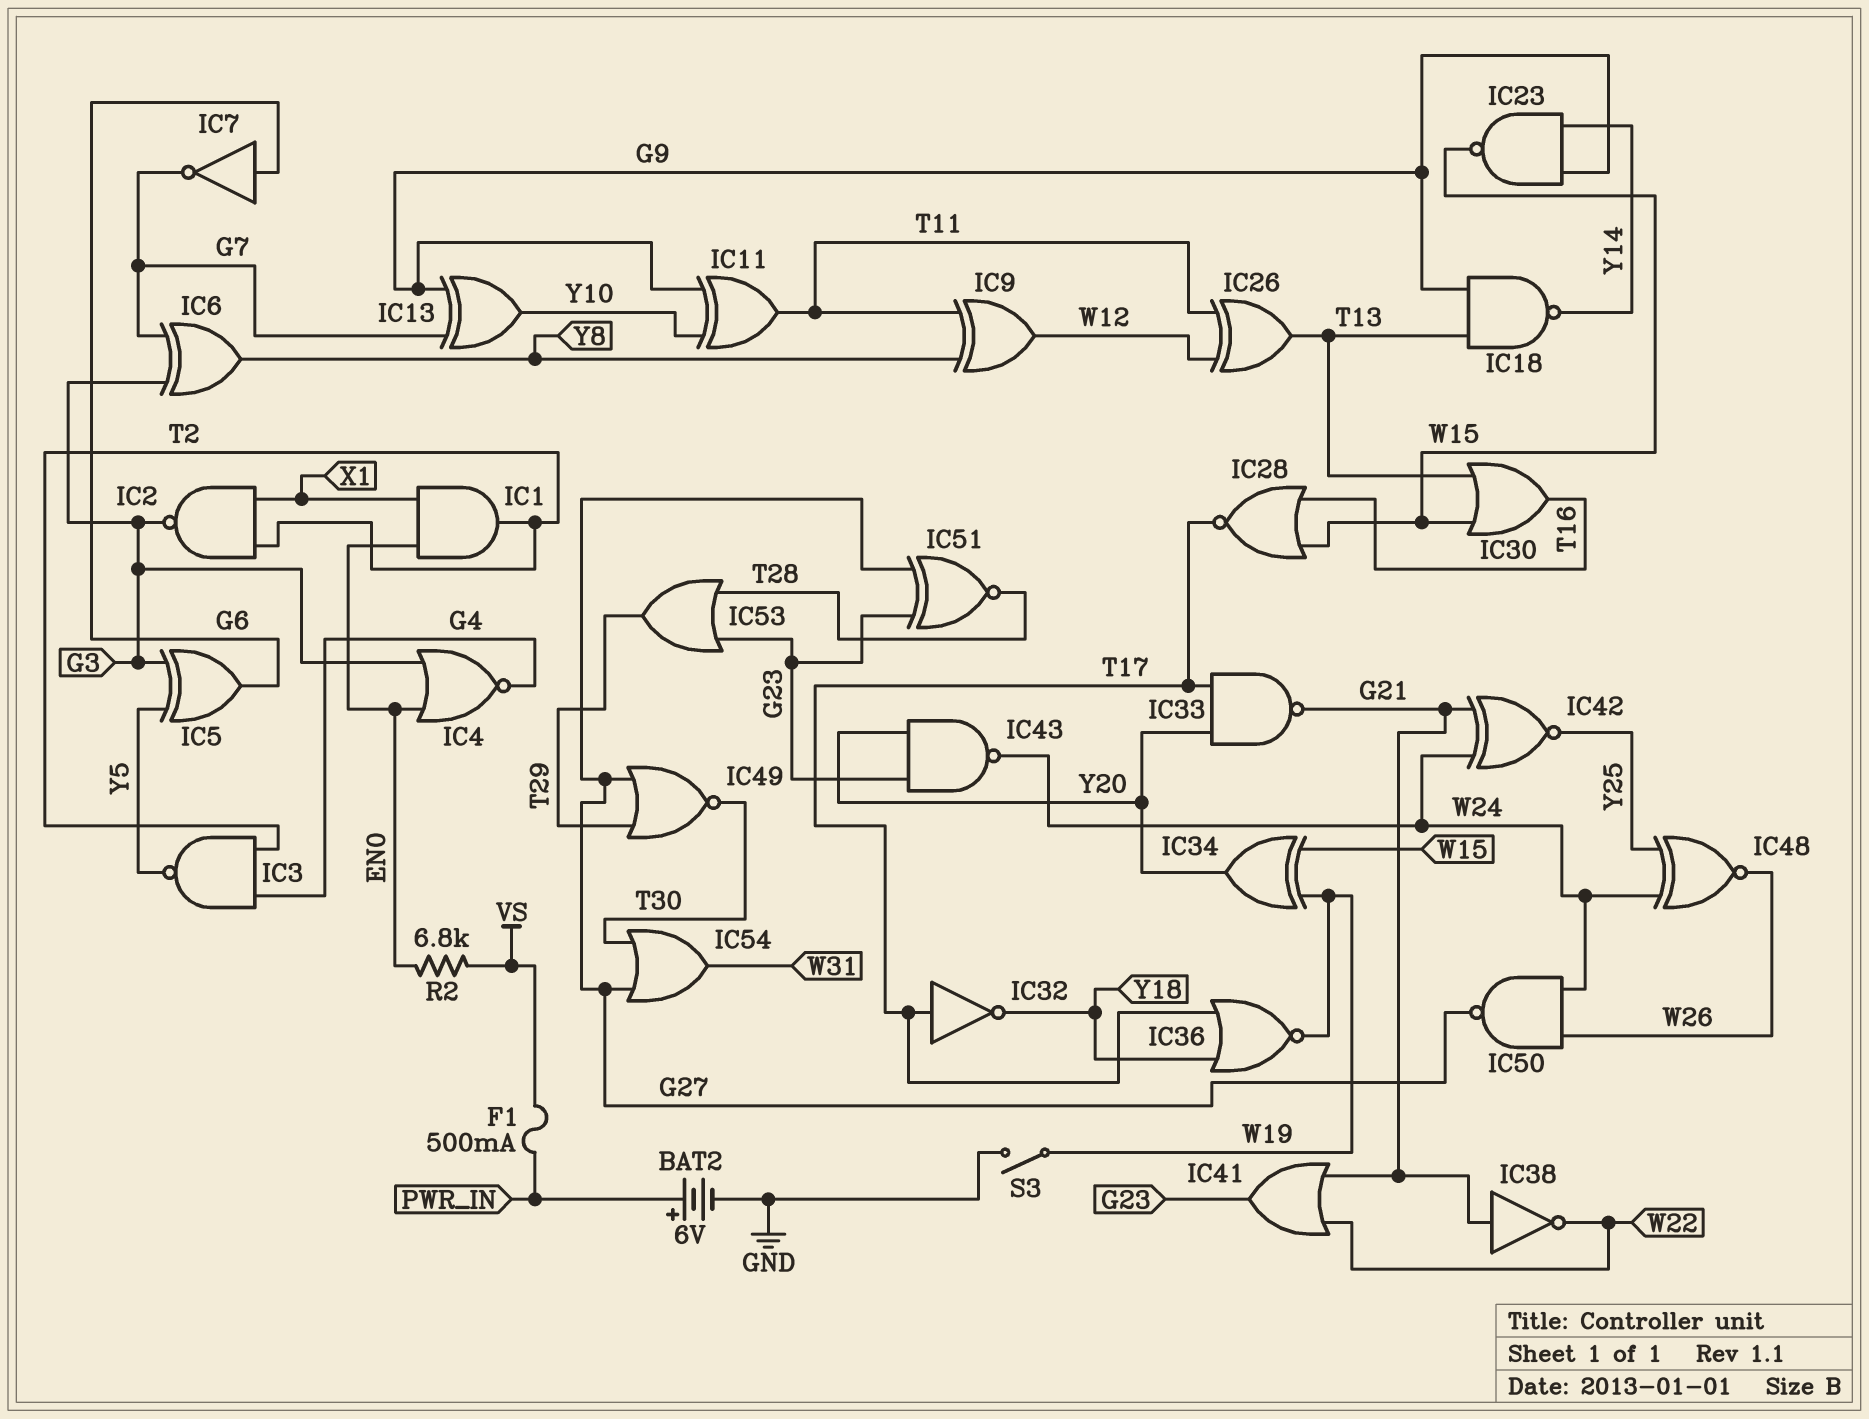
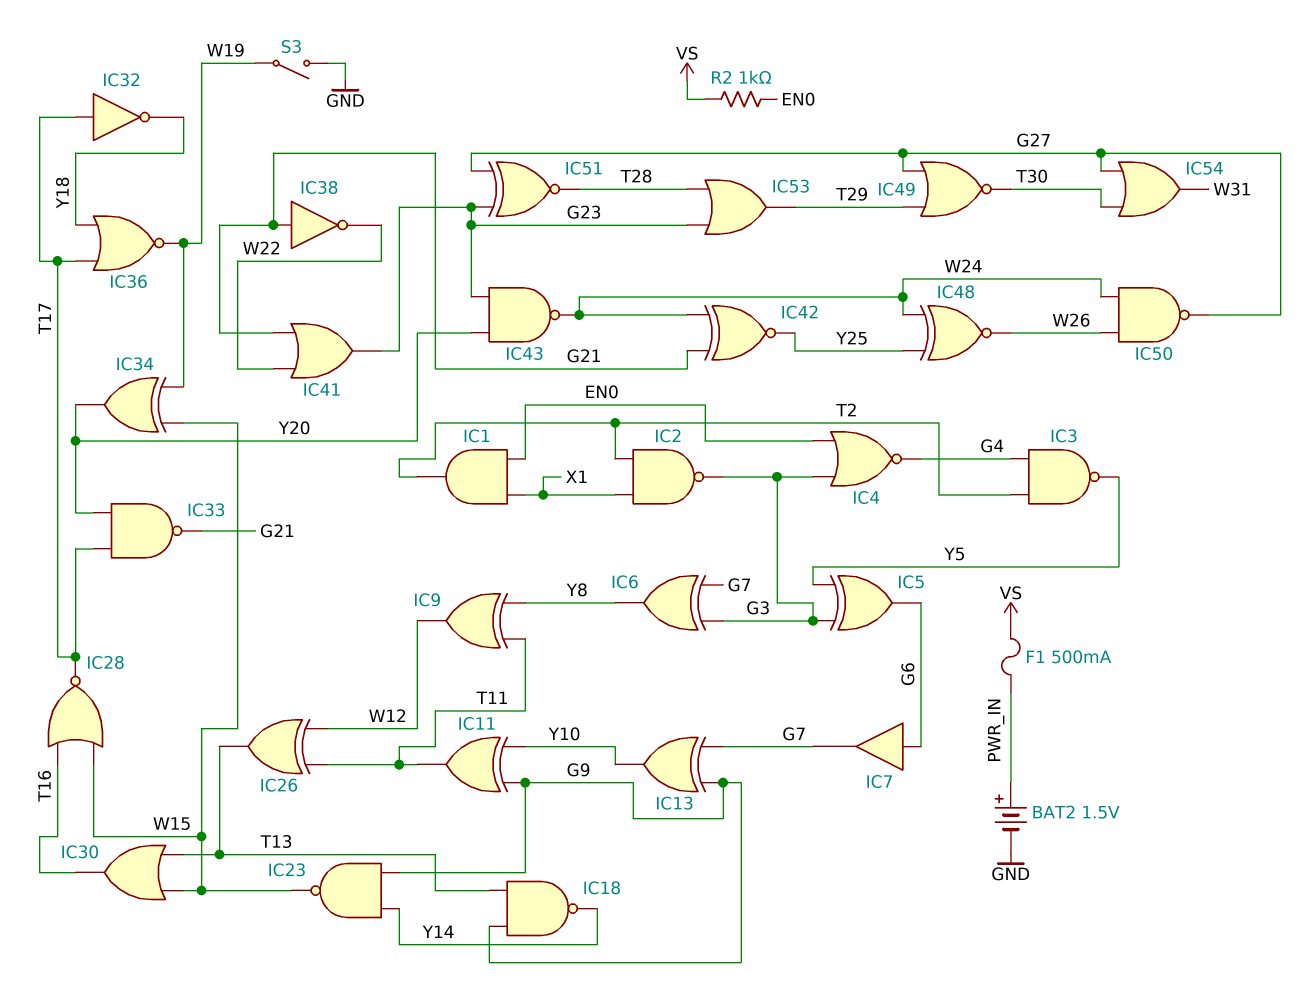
BAT2: 6V (plus PWR_IN, minus GND) -> 1.5V (plus PWR_IN, minus GND)
IC7: NOT (in G6, out G7) -> buffer (in G6, out G7)
R2: 6.8k (EN0, VS) -> 1k (EN0, VS)

